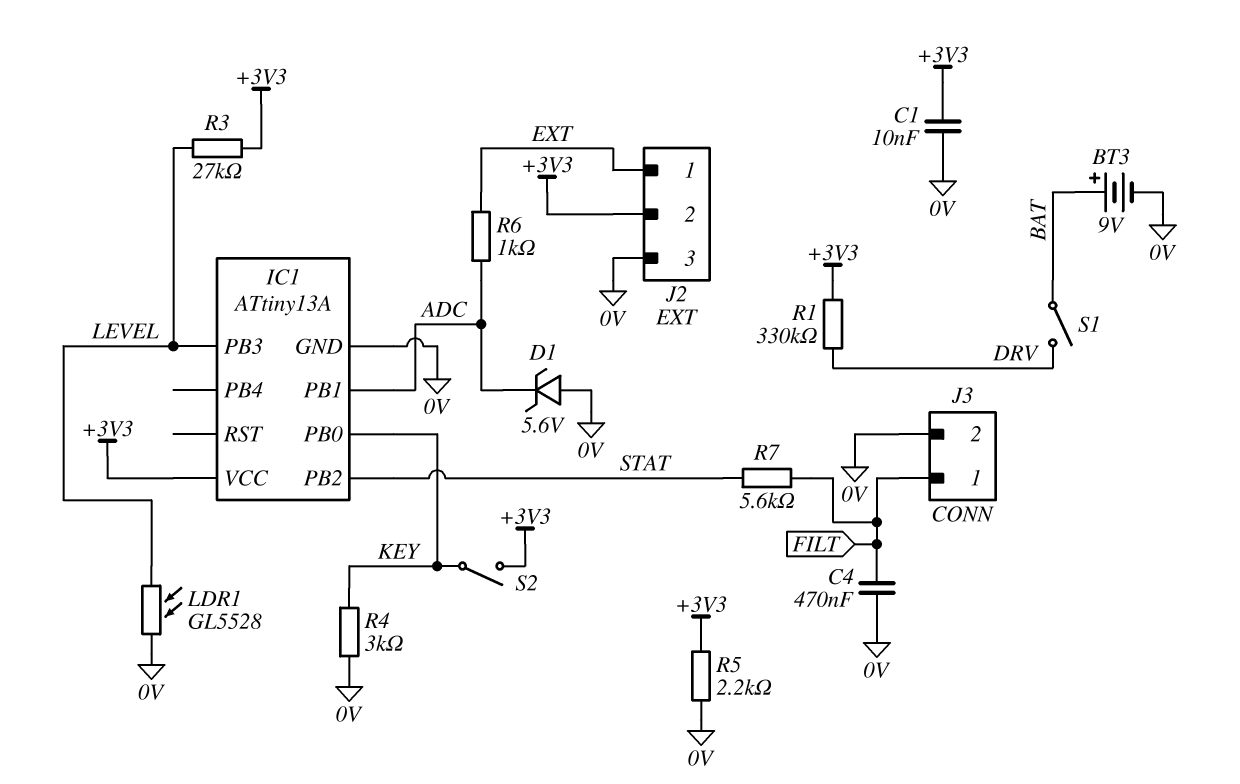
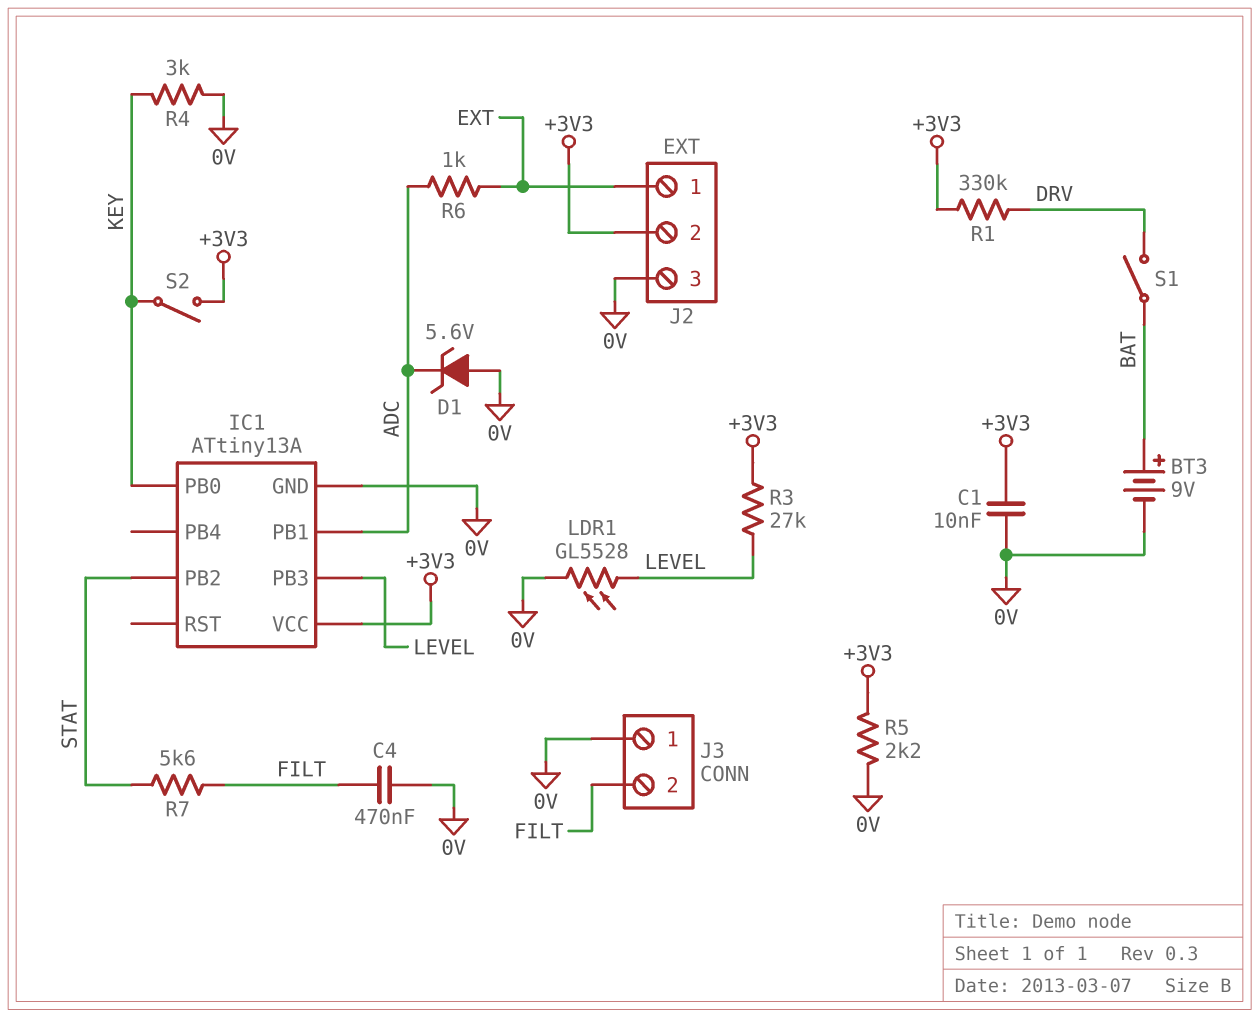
J3 pin 1: FILT -> 0V
J3 pin 2: 0V -> FILT

